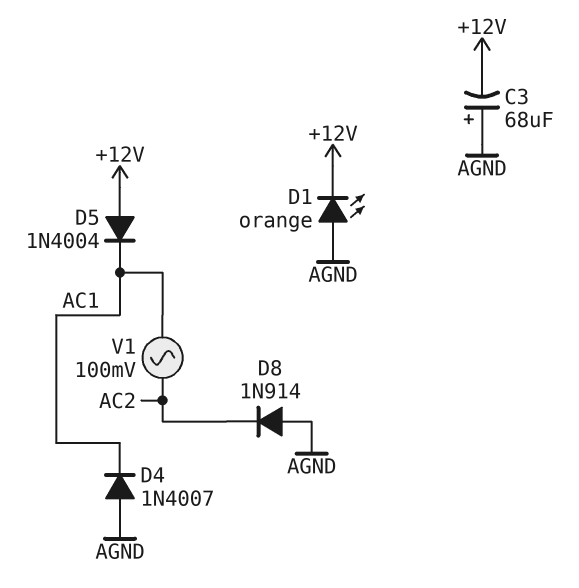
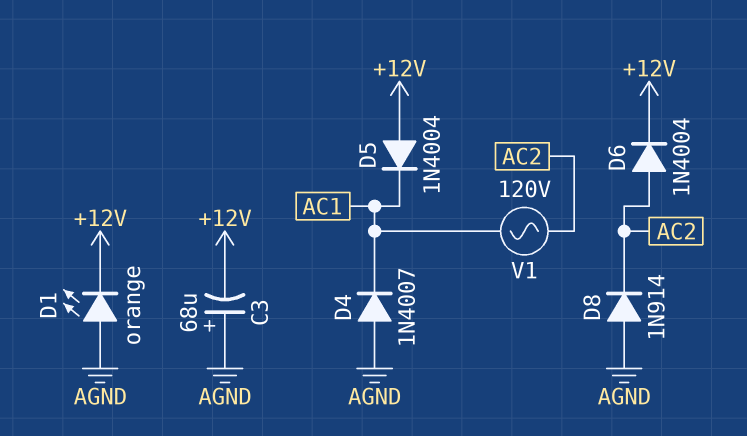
D6: none -> diode 1N4004 (A AC2, K +12V)
V1: AC 100mV (AC1, AC2) -> AC 120V (AC1, AC2)

